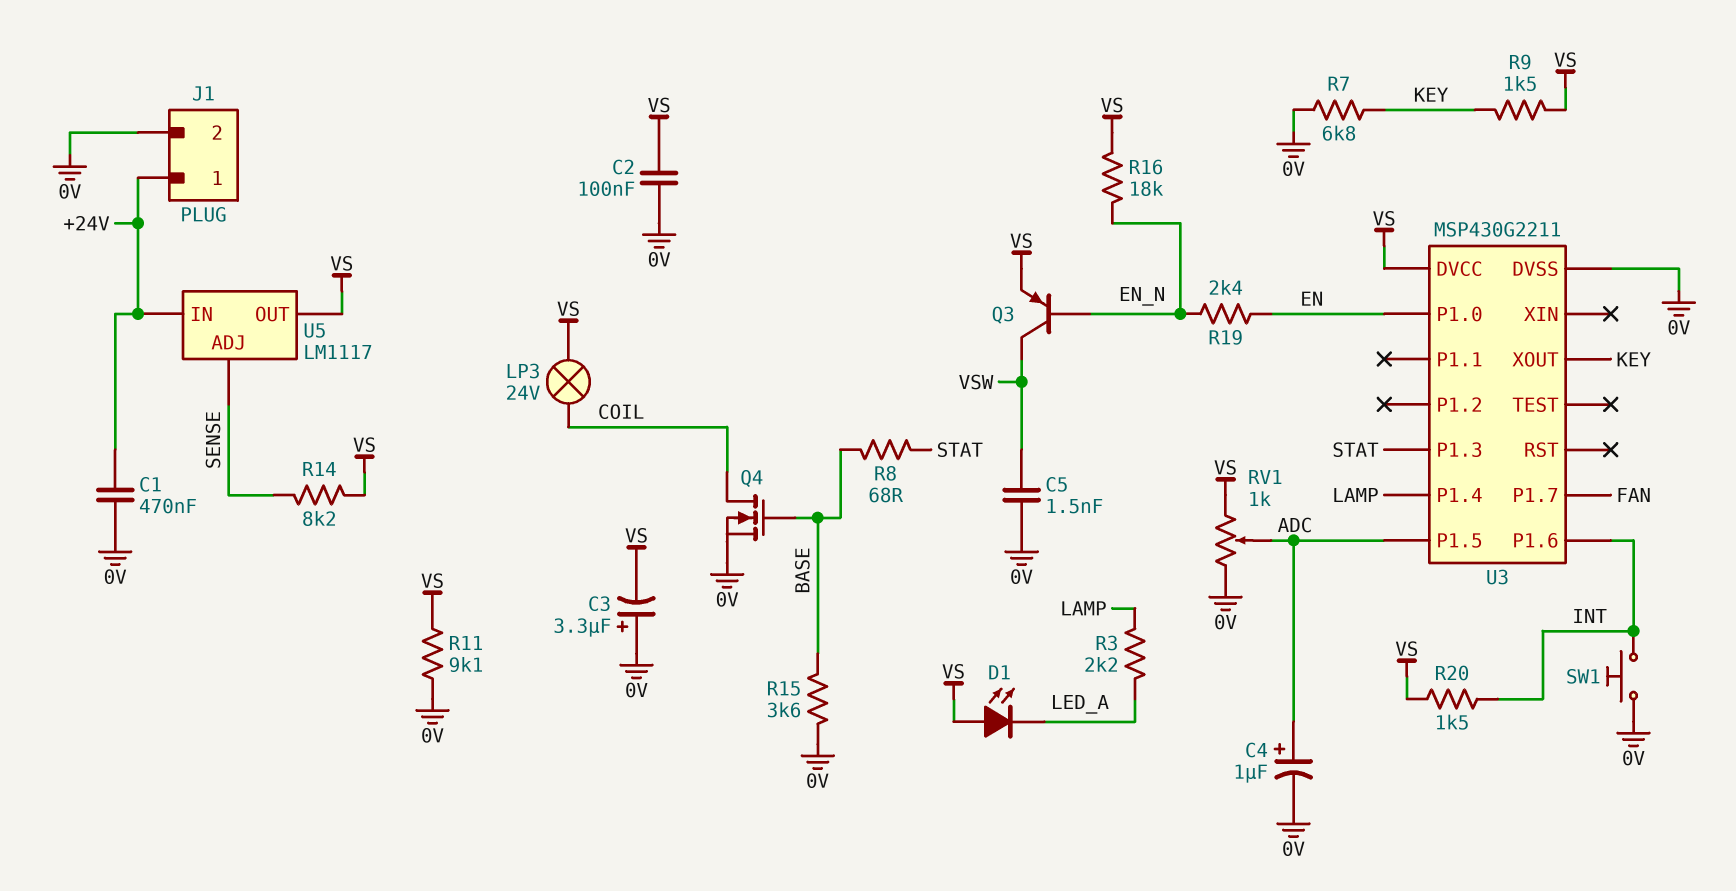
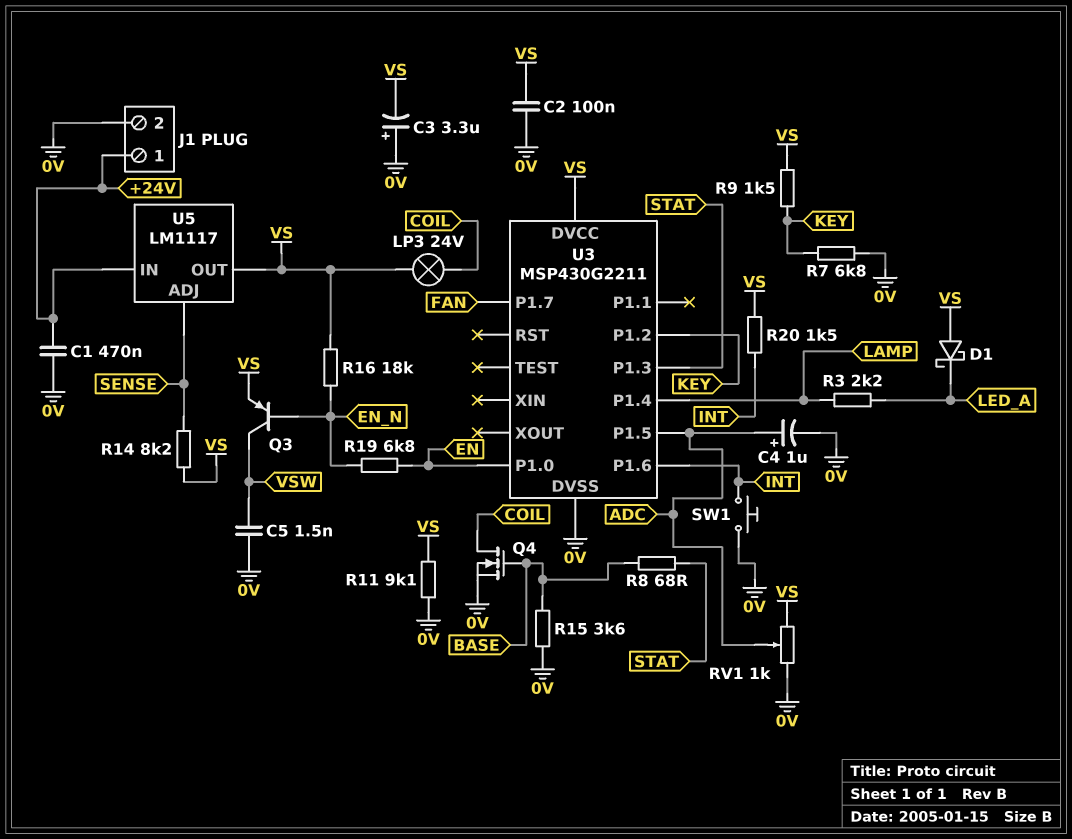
D1: LED (A VS, K LED_A) -> schottky (A VS, K LED_A)
R19: 2.4k (EN, EN_N) -> 6.8k (EN, EN_N)
U3 pin P1.2: none -> KEY
U3 pin XOUT: KEY -> none

